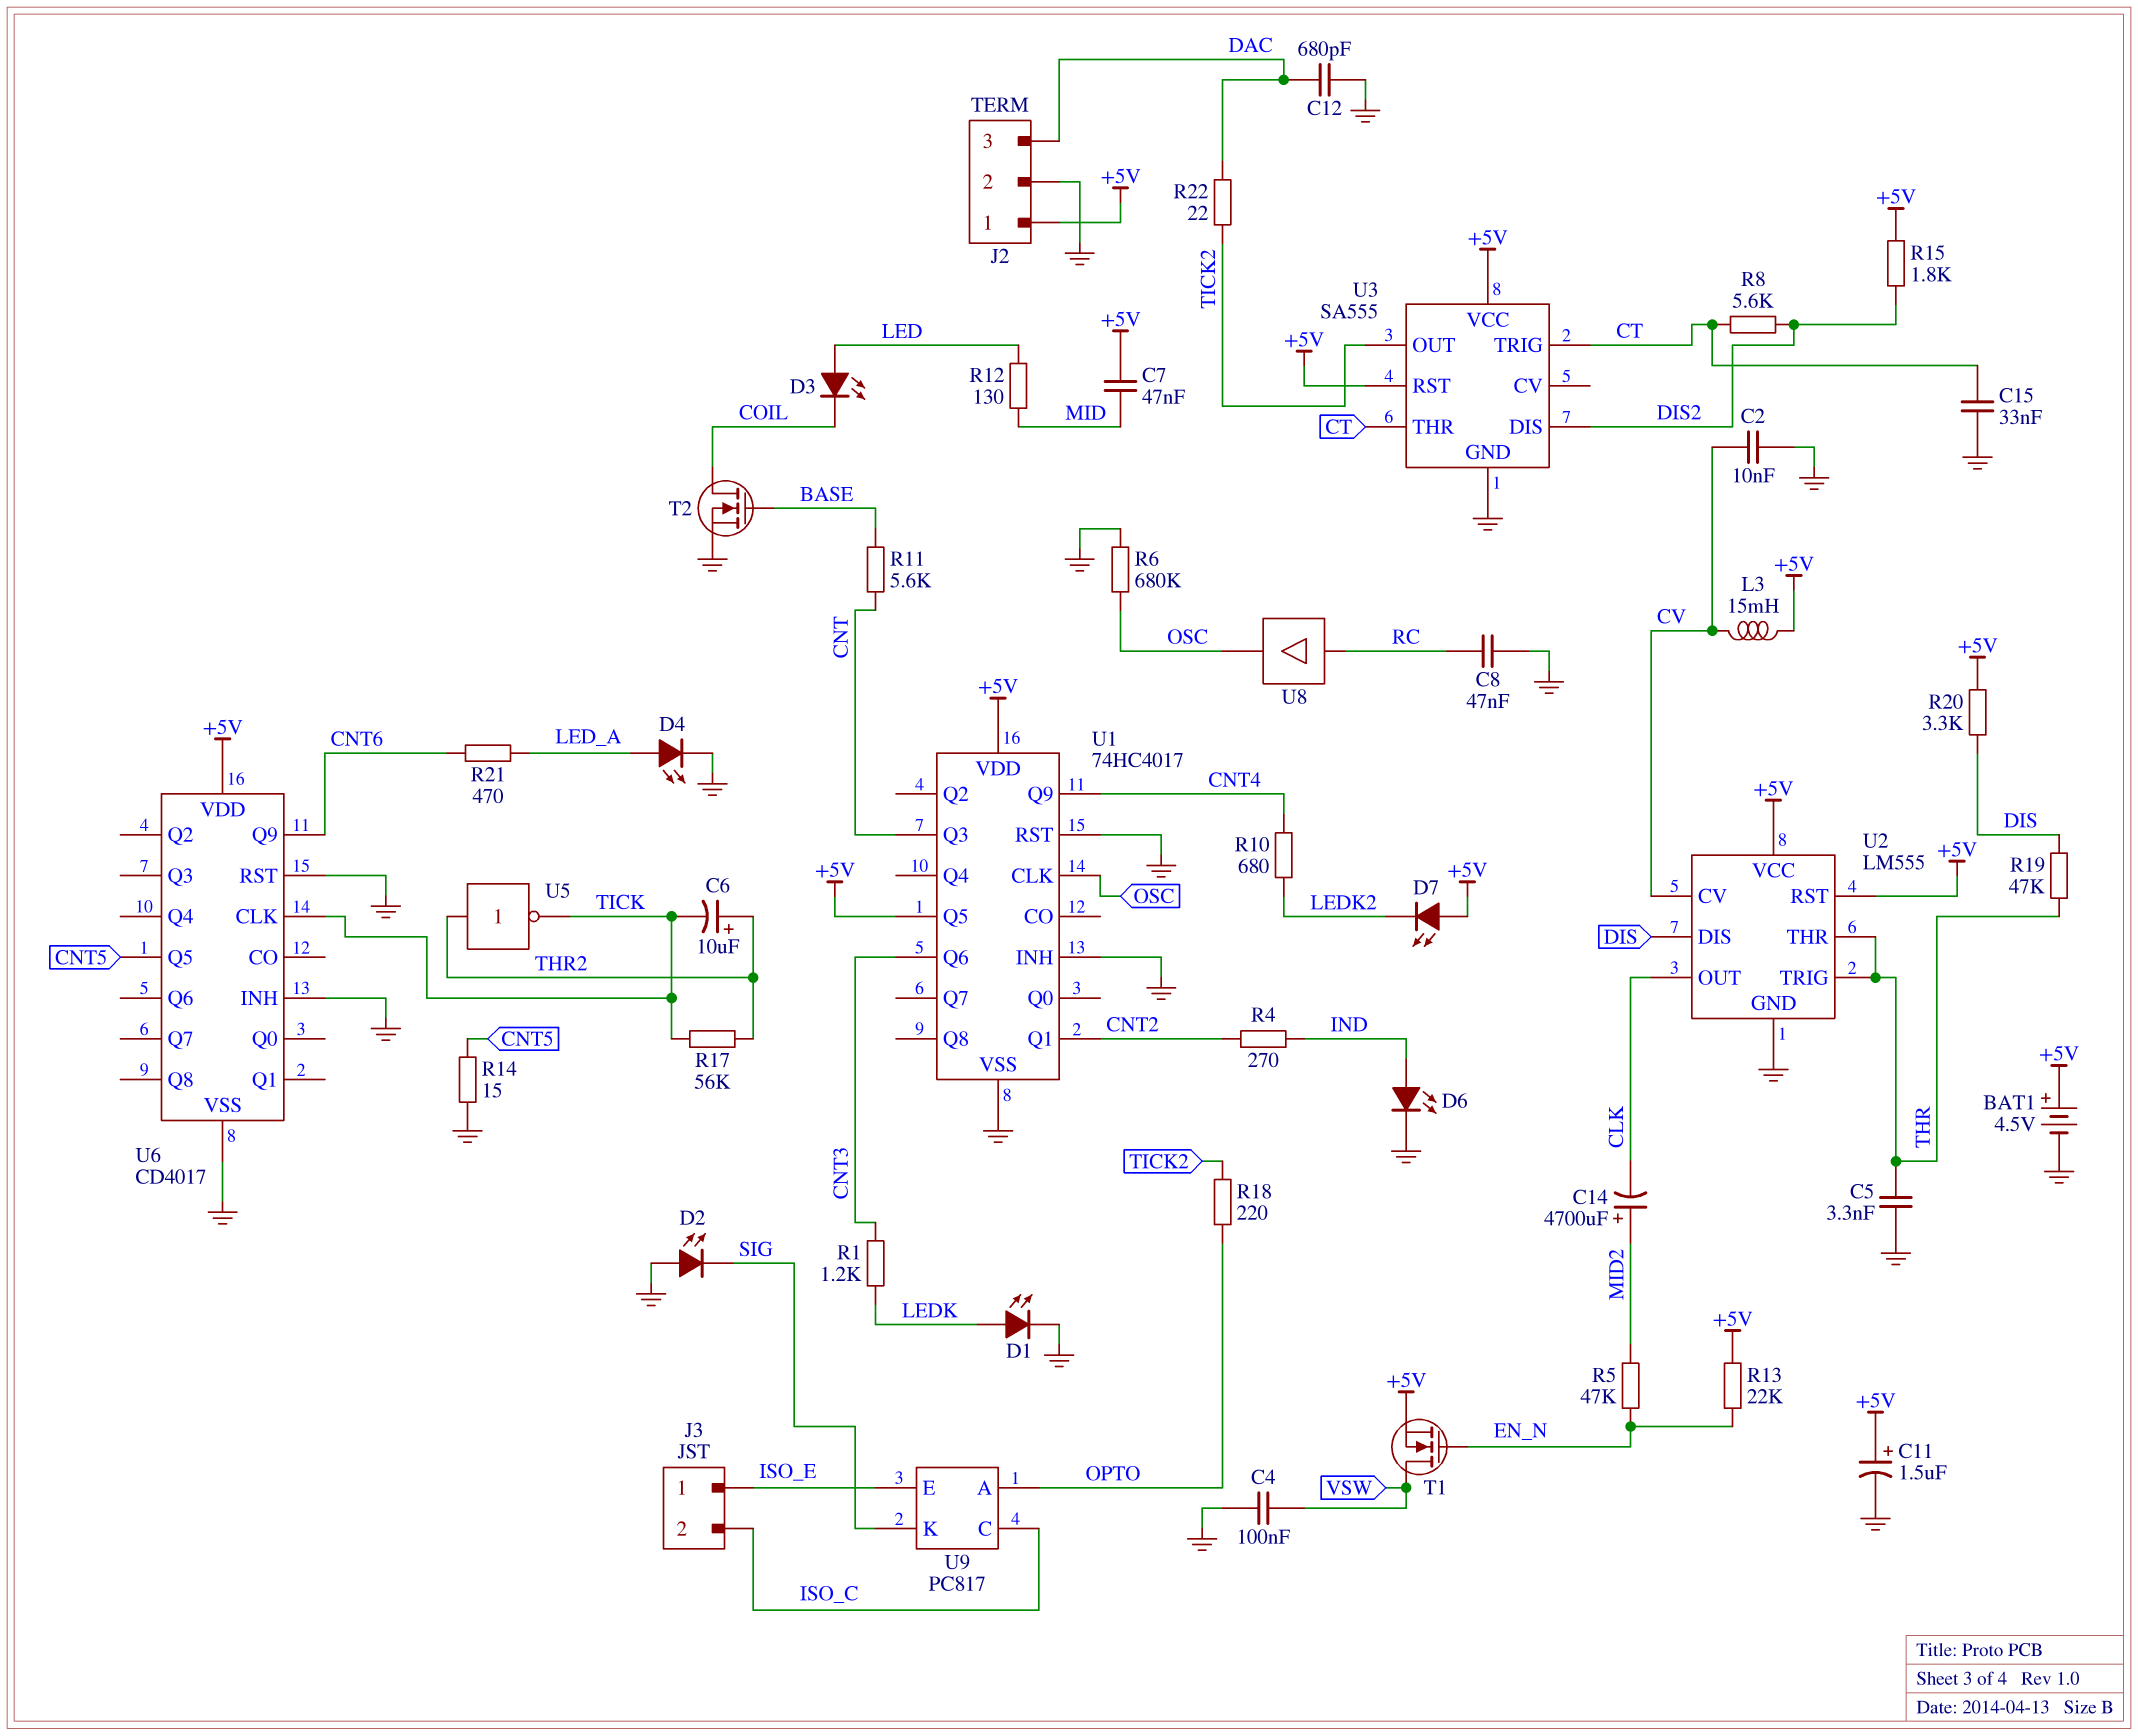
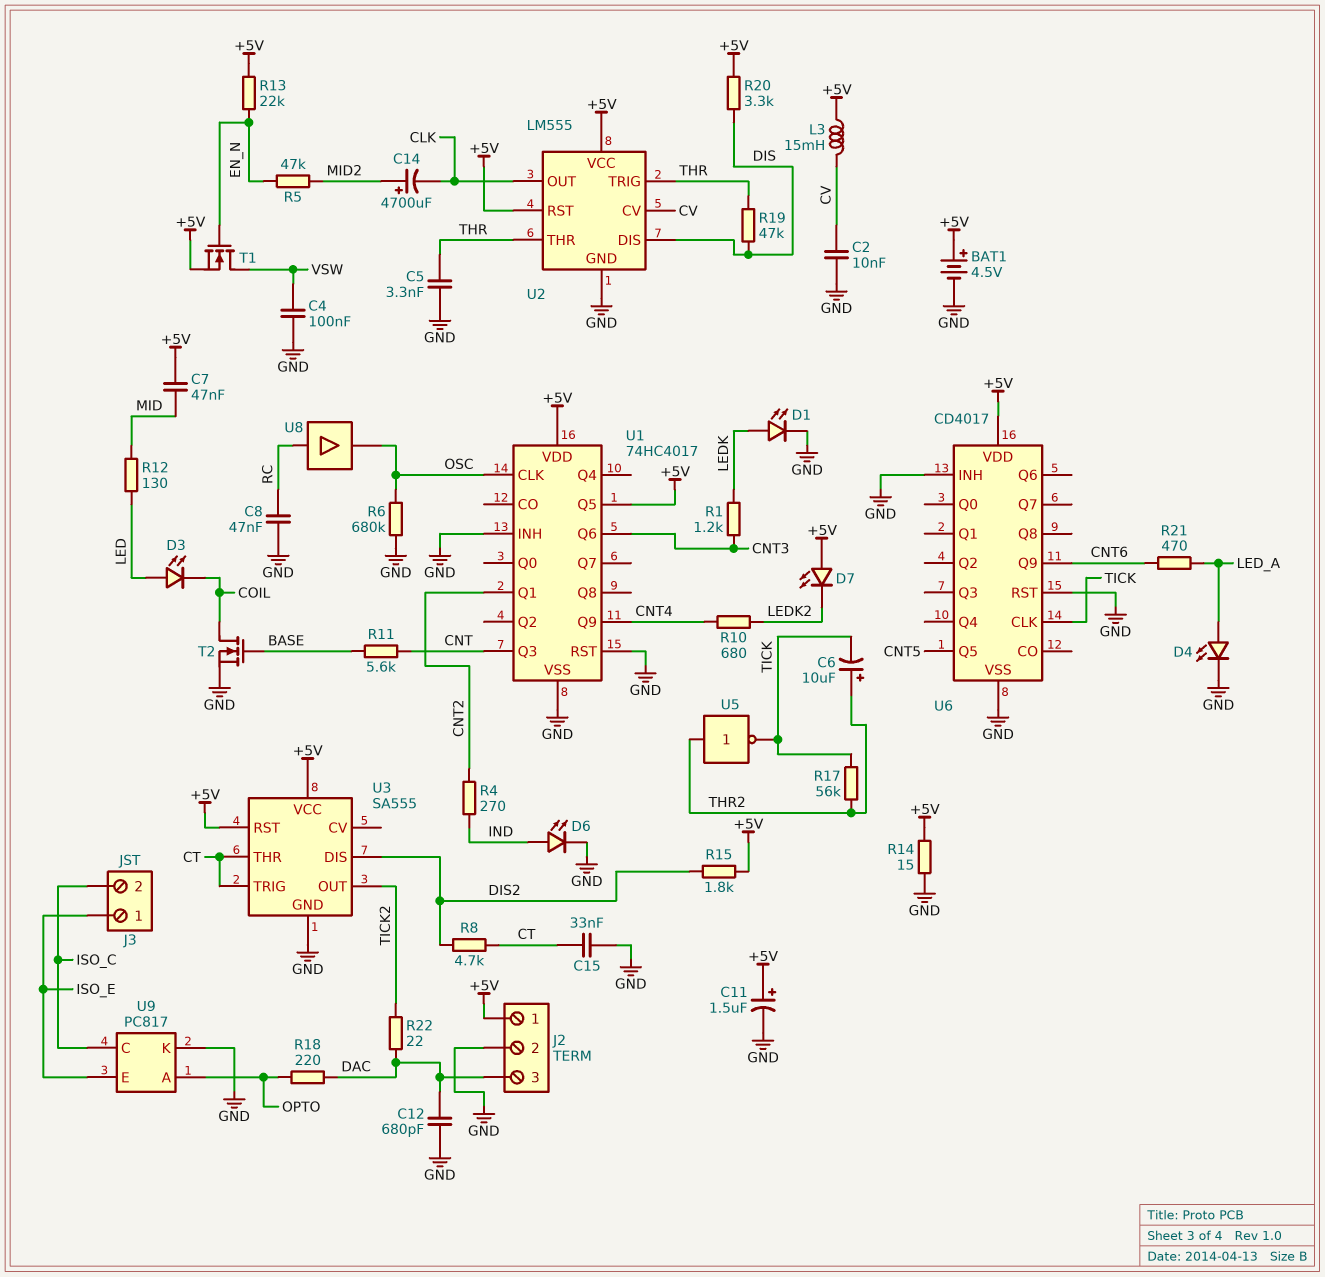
D2: LED (A GND, K SIG) -> none
R8: 5.6k (CT, DIS2) -> 4.7k (CT, DIS2)
R14: 15 (CNT5, GND) -> 15 (+5V, GND)
R18: 220 (OPTO, TICK2) -> 220 (DAC, OPTO)
U9 pin K: SIG -> GND

